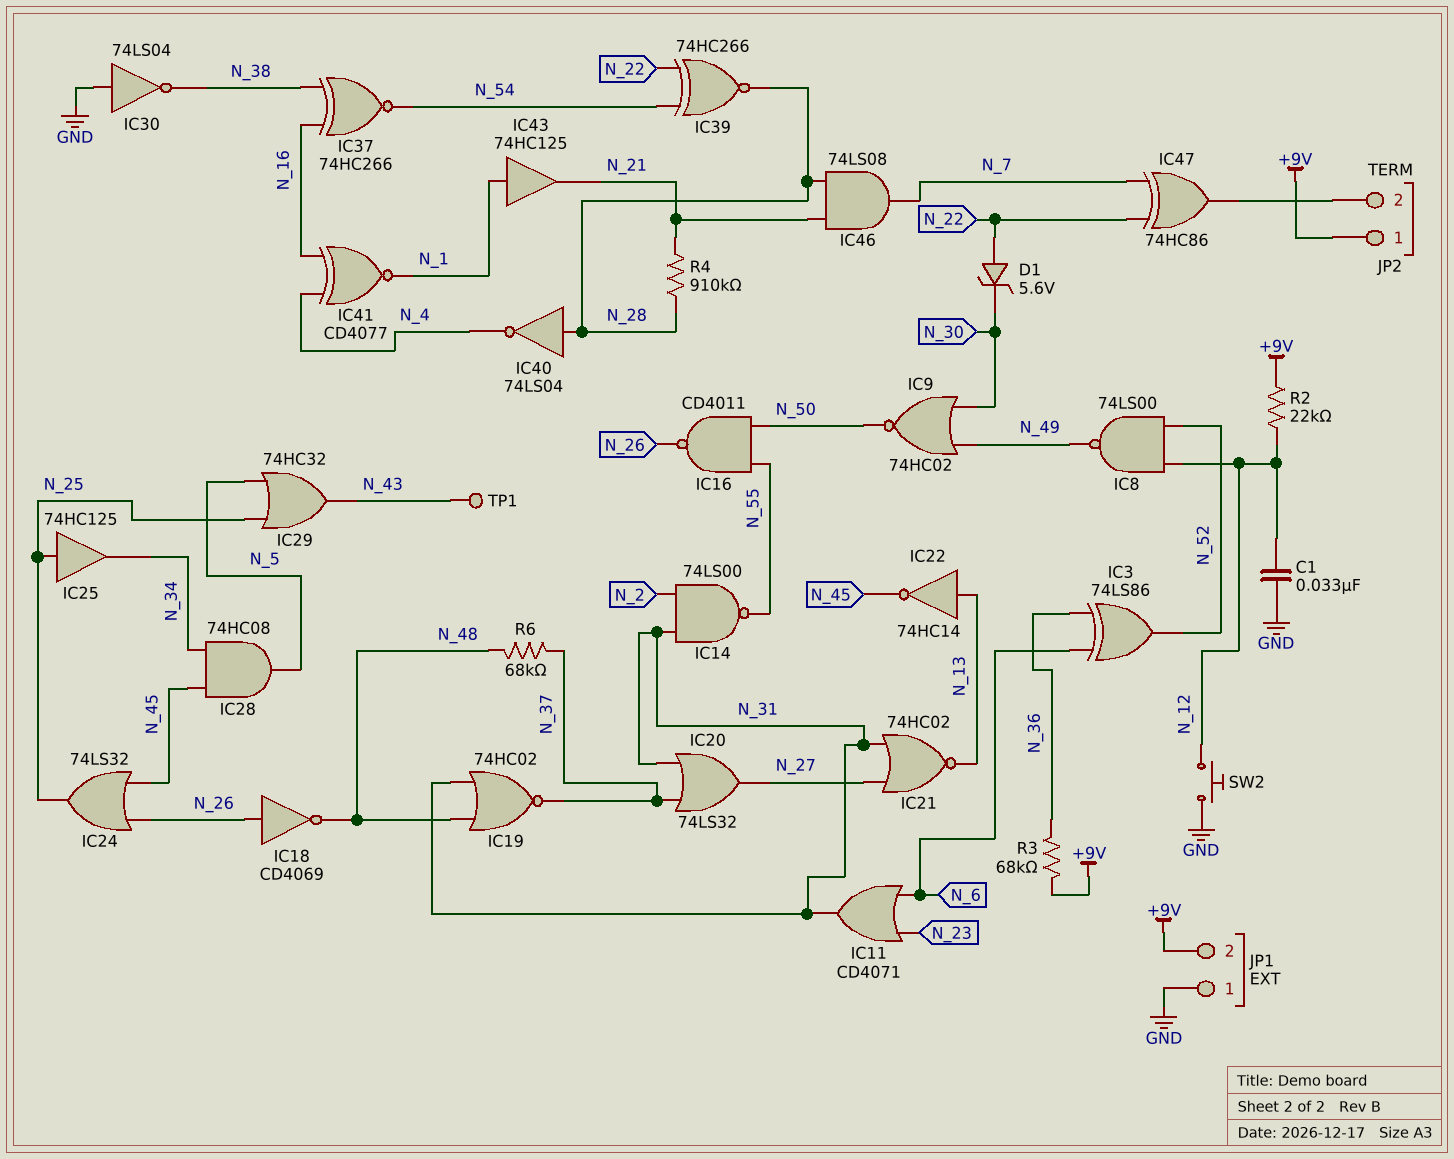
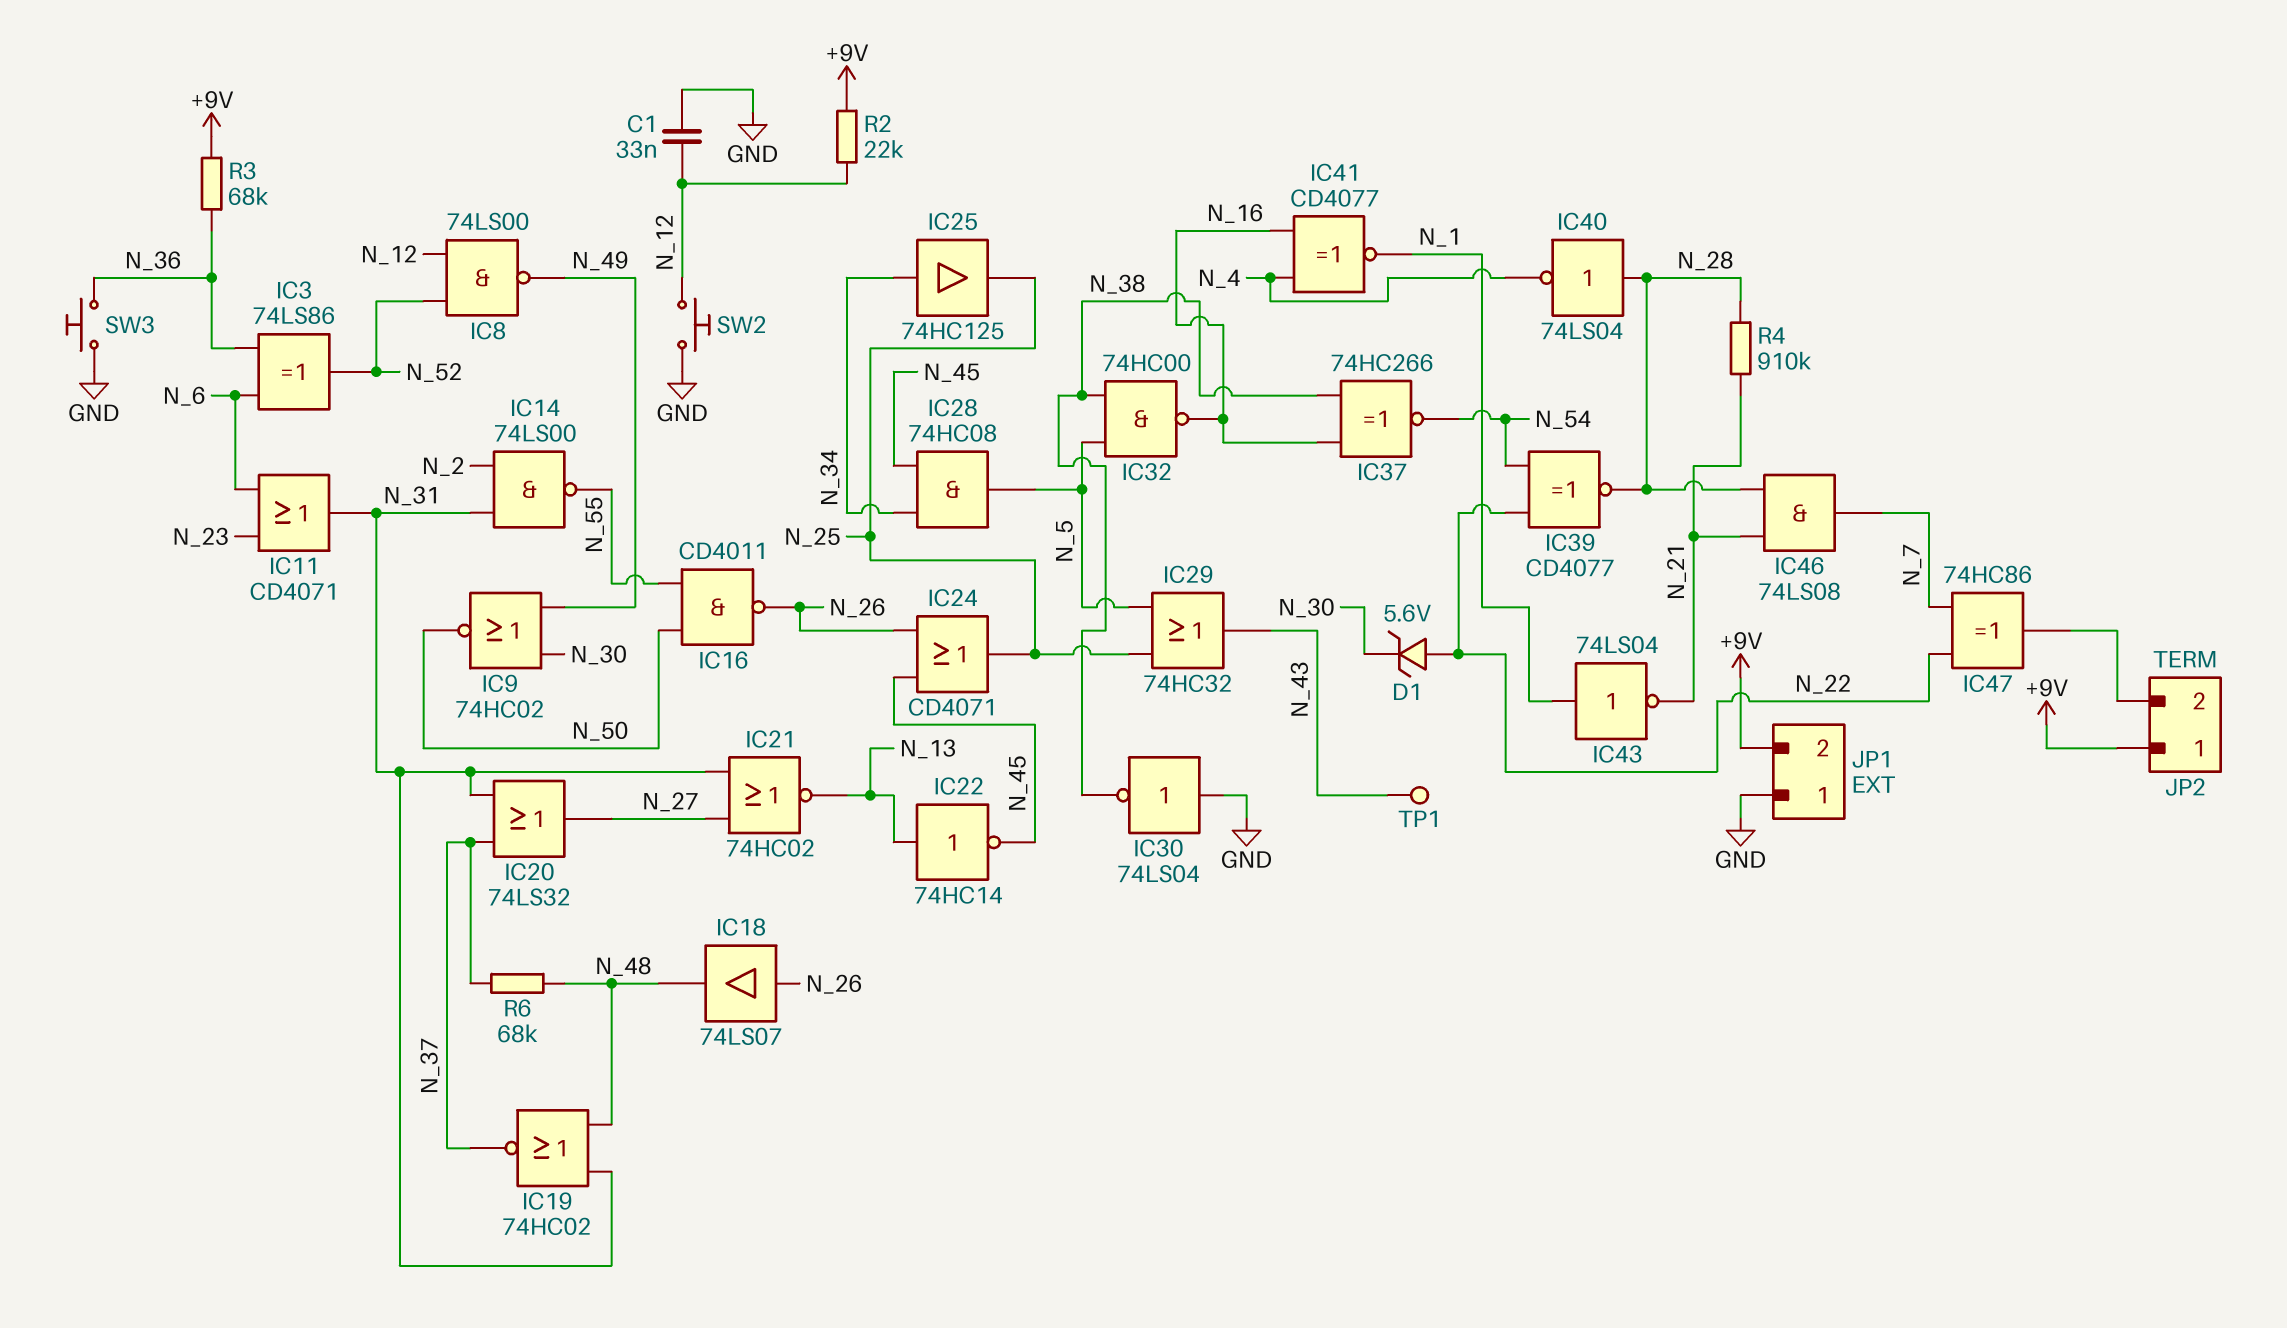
IC18: NOT CD4069 (in N_26, out N_48) -> buffer 74LS07 (in N_26, out N_48)
IC24: OR 74LS32 (in N_26, in N_45, out N_25) -> OR CD4071 (in N_26, in N_45, out N_25)
IC25: buffer 74HC125 (in N_25, out N_34) -> buffer 74HC125 (in N_34, out N_25)
IC32: none -> NAND 74HC00 (in N_5, in N_38, out N_16)
IC39: XNOR 74HC266 (in N_22, in N_54, out N_28) -> XNOR CD4077 (in N_22, in N_54, out N_28)
IC43: buffer 74HC125 (in N_1, out N_21) -> NOT 74LS04 (in N_1, out N_21)
SW3: none -> button (GND, N_36)

